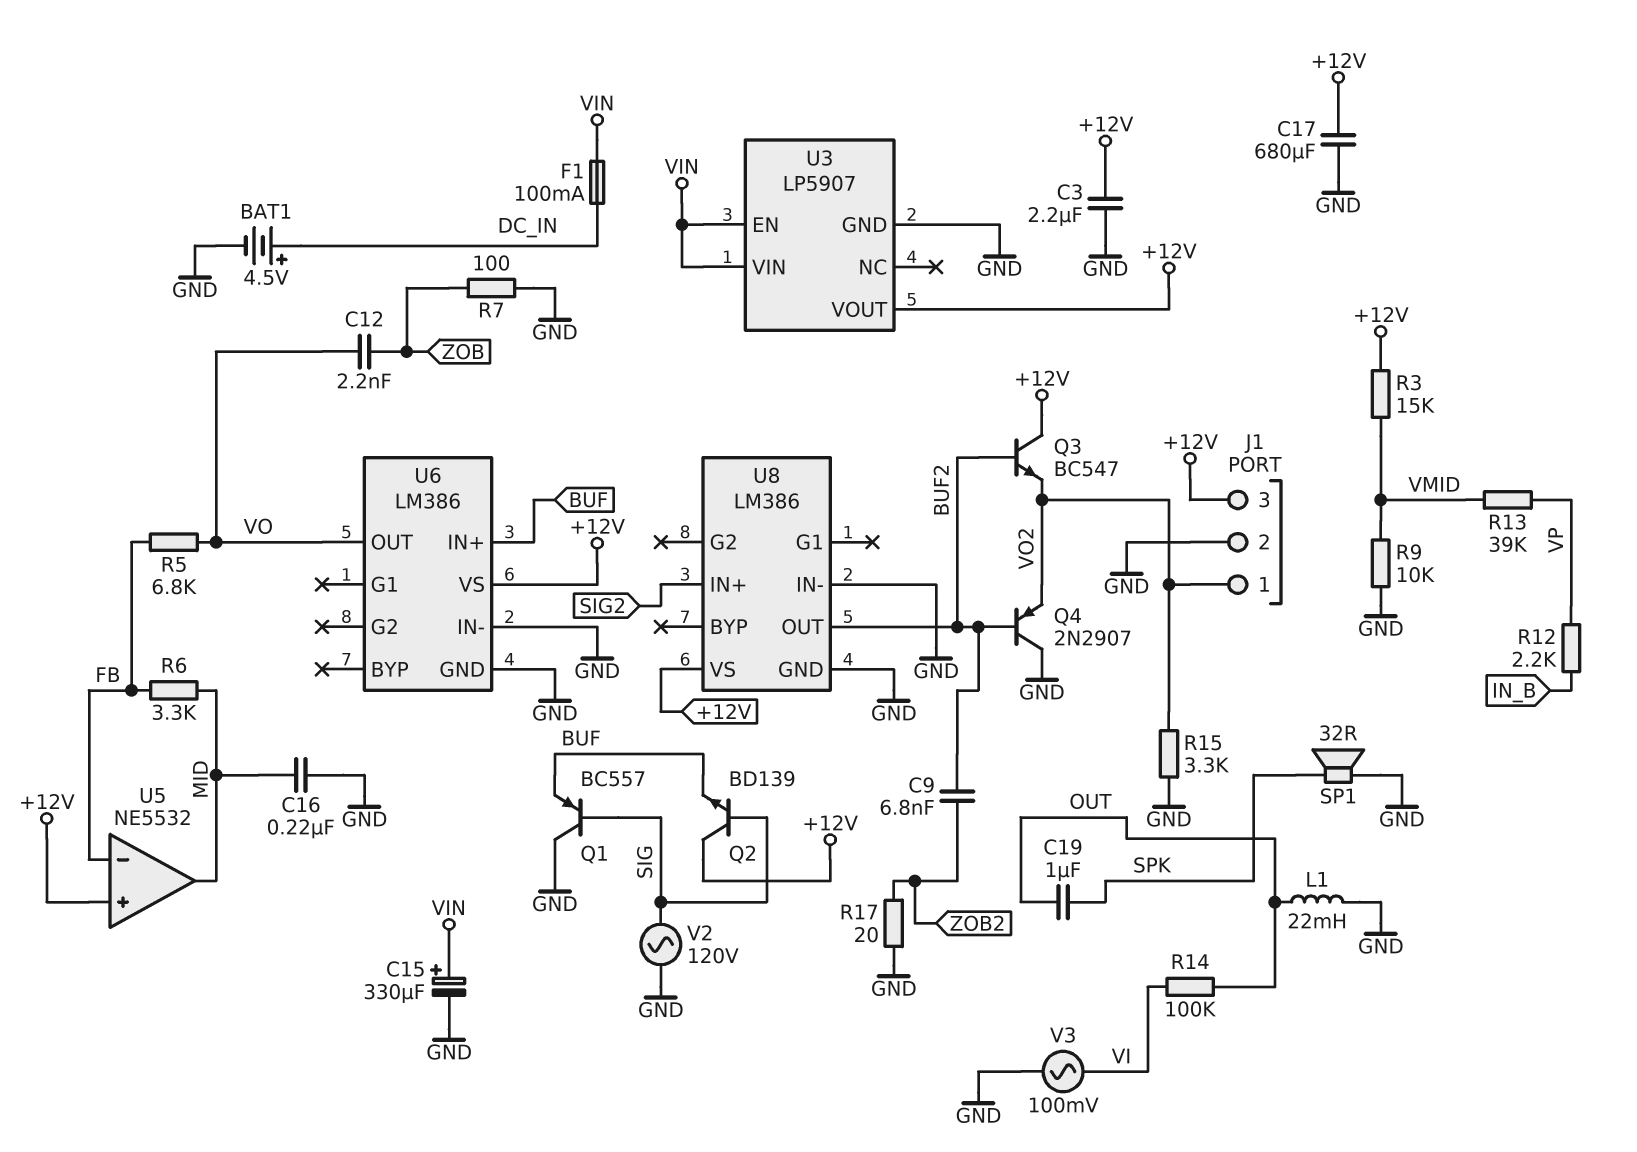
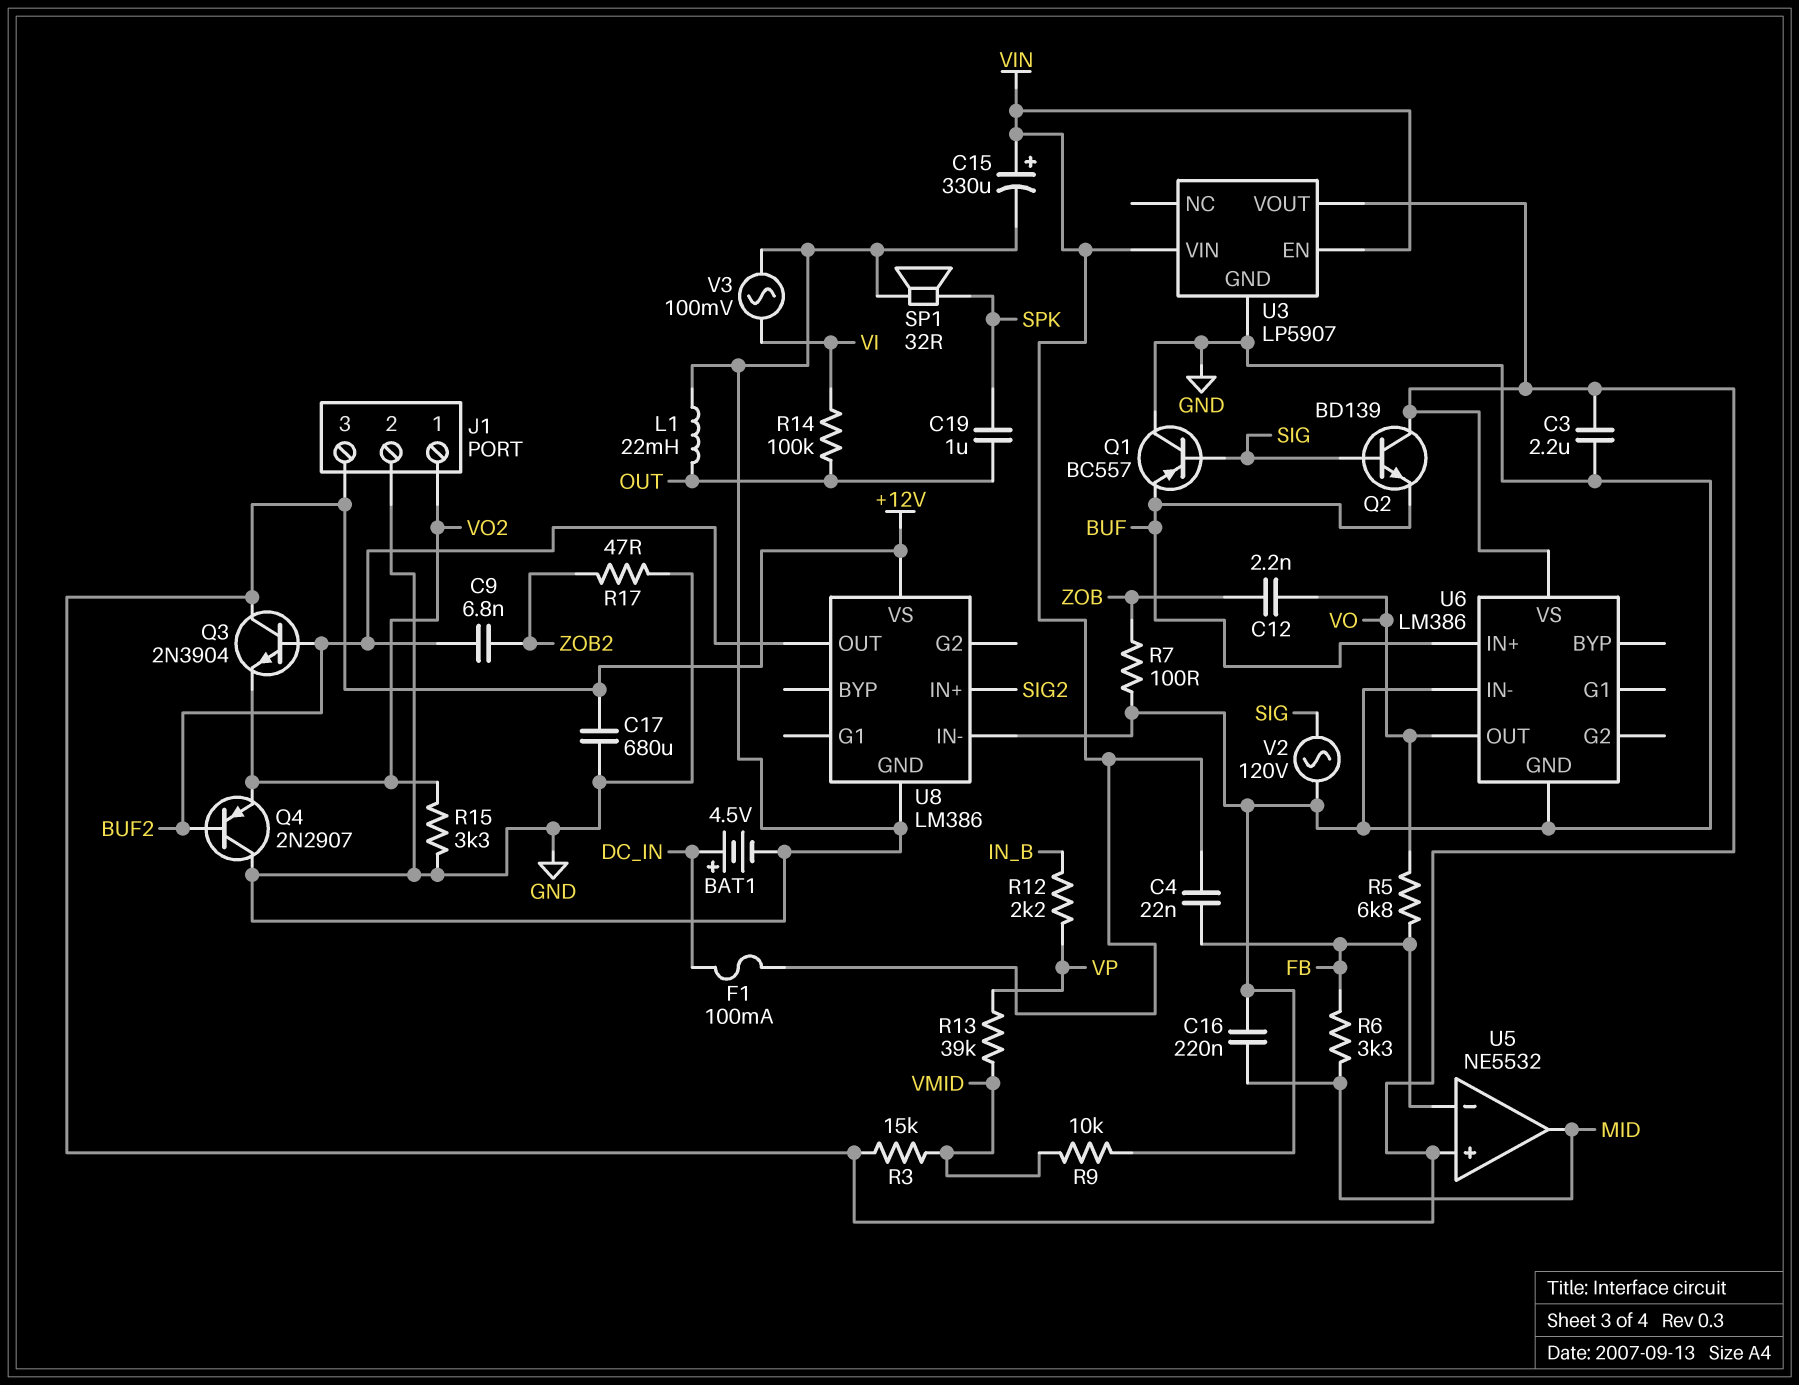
C4: none -> 22nF (FB, VIN)
Q3: NPN BC547 (B BUF2, C +12V, E VO2) -> NPN 2N3904 (B BUF2, C +12V, E VO2)
R17: 20 (GND, ZOB2) -> 47 (GND, ZOB2)

